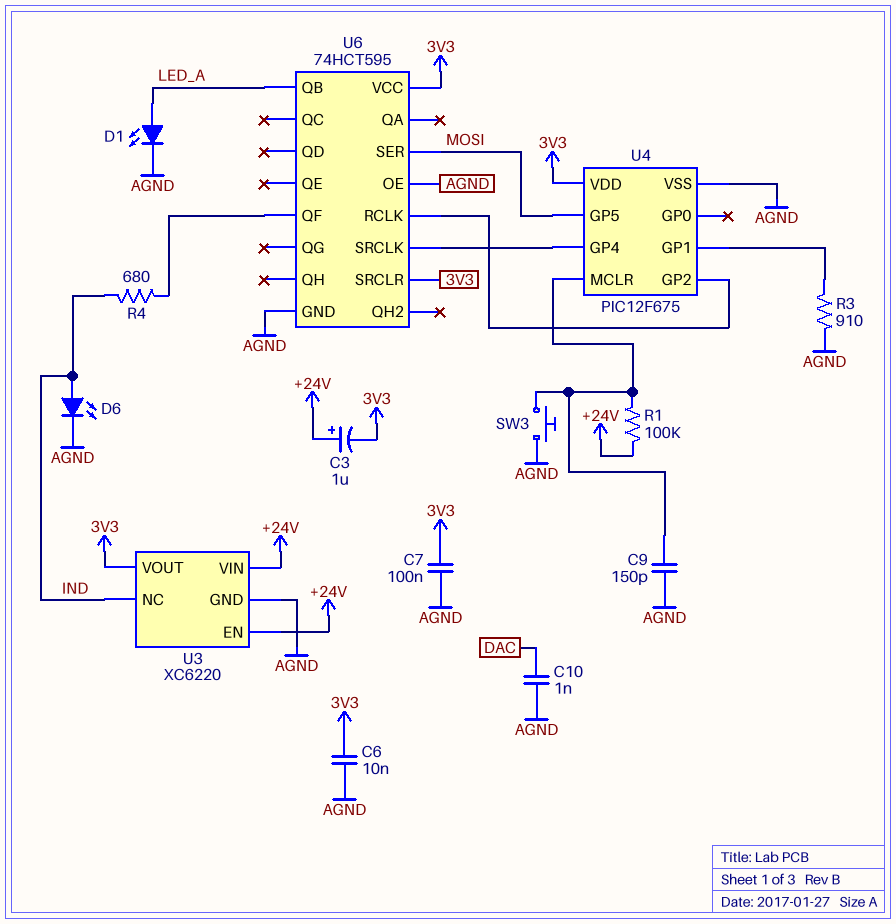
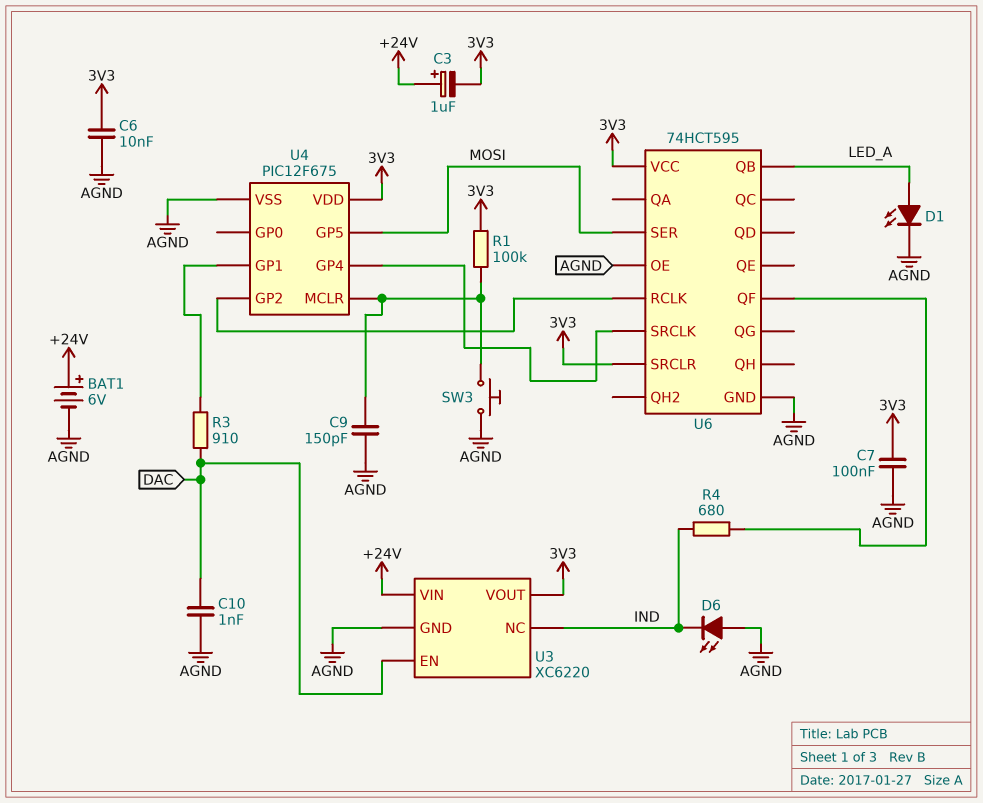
BAT1: none -> 6V (plus +24V, minus AGND)
D6: LED (A IND, K AGND) -> LED (A AGND, K IND)
R1: 100k (+24V, U4/MCLR) -> 100k (3V3, U4/MCLR)
R3: 910 (AGND, U4/GP1) -> 910 (DAC, U4/GP1)
U3 pin EN: +24V -> DAC

